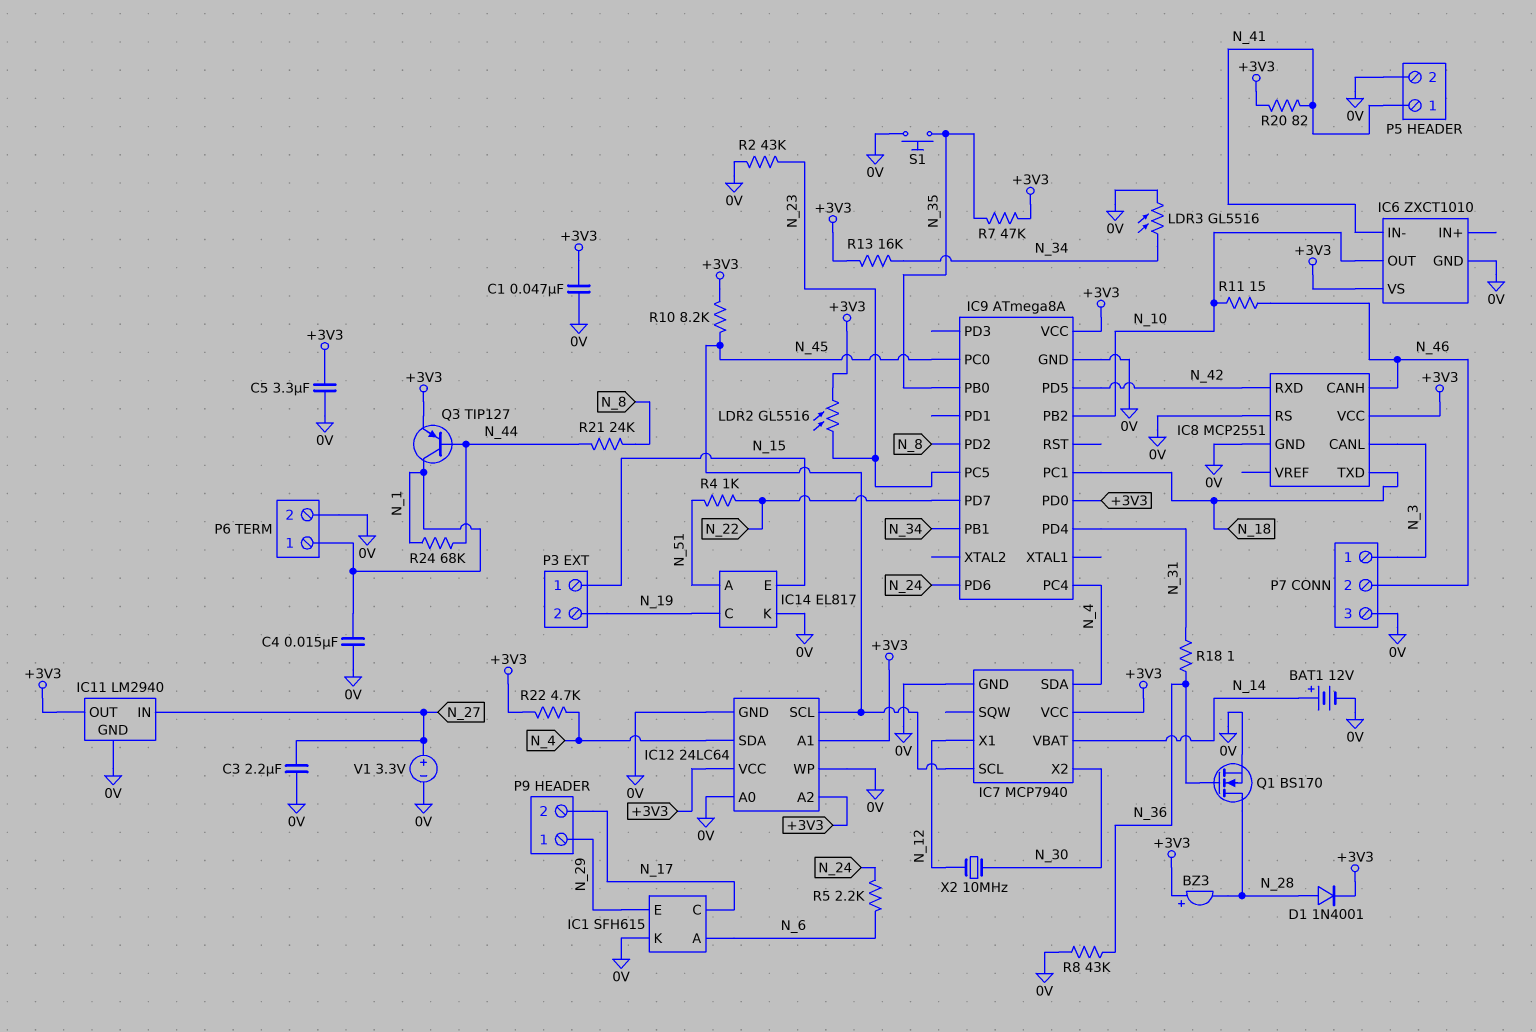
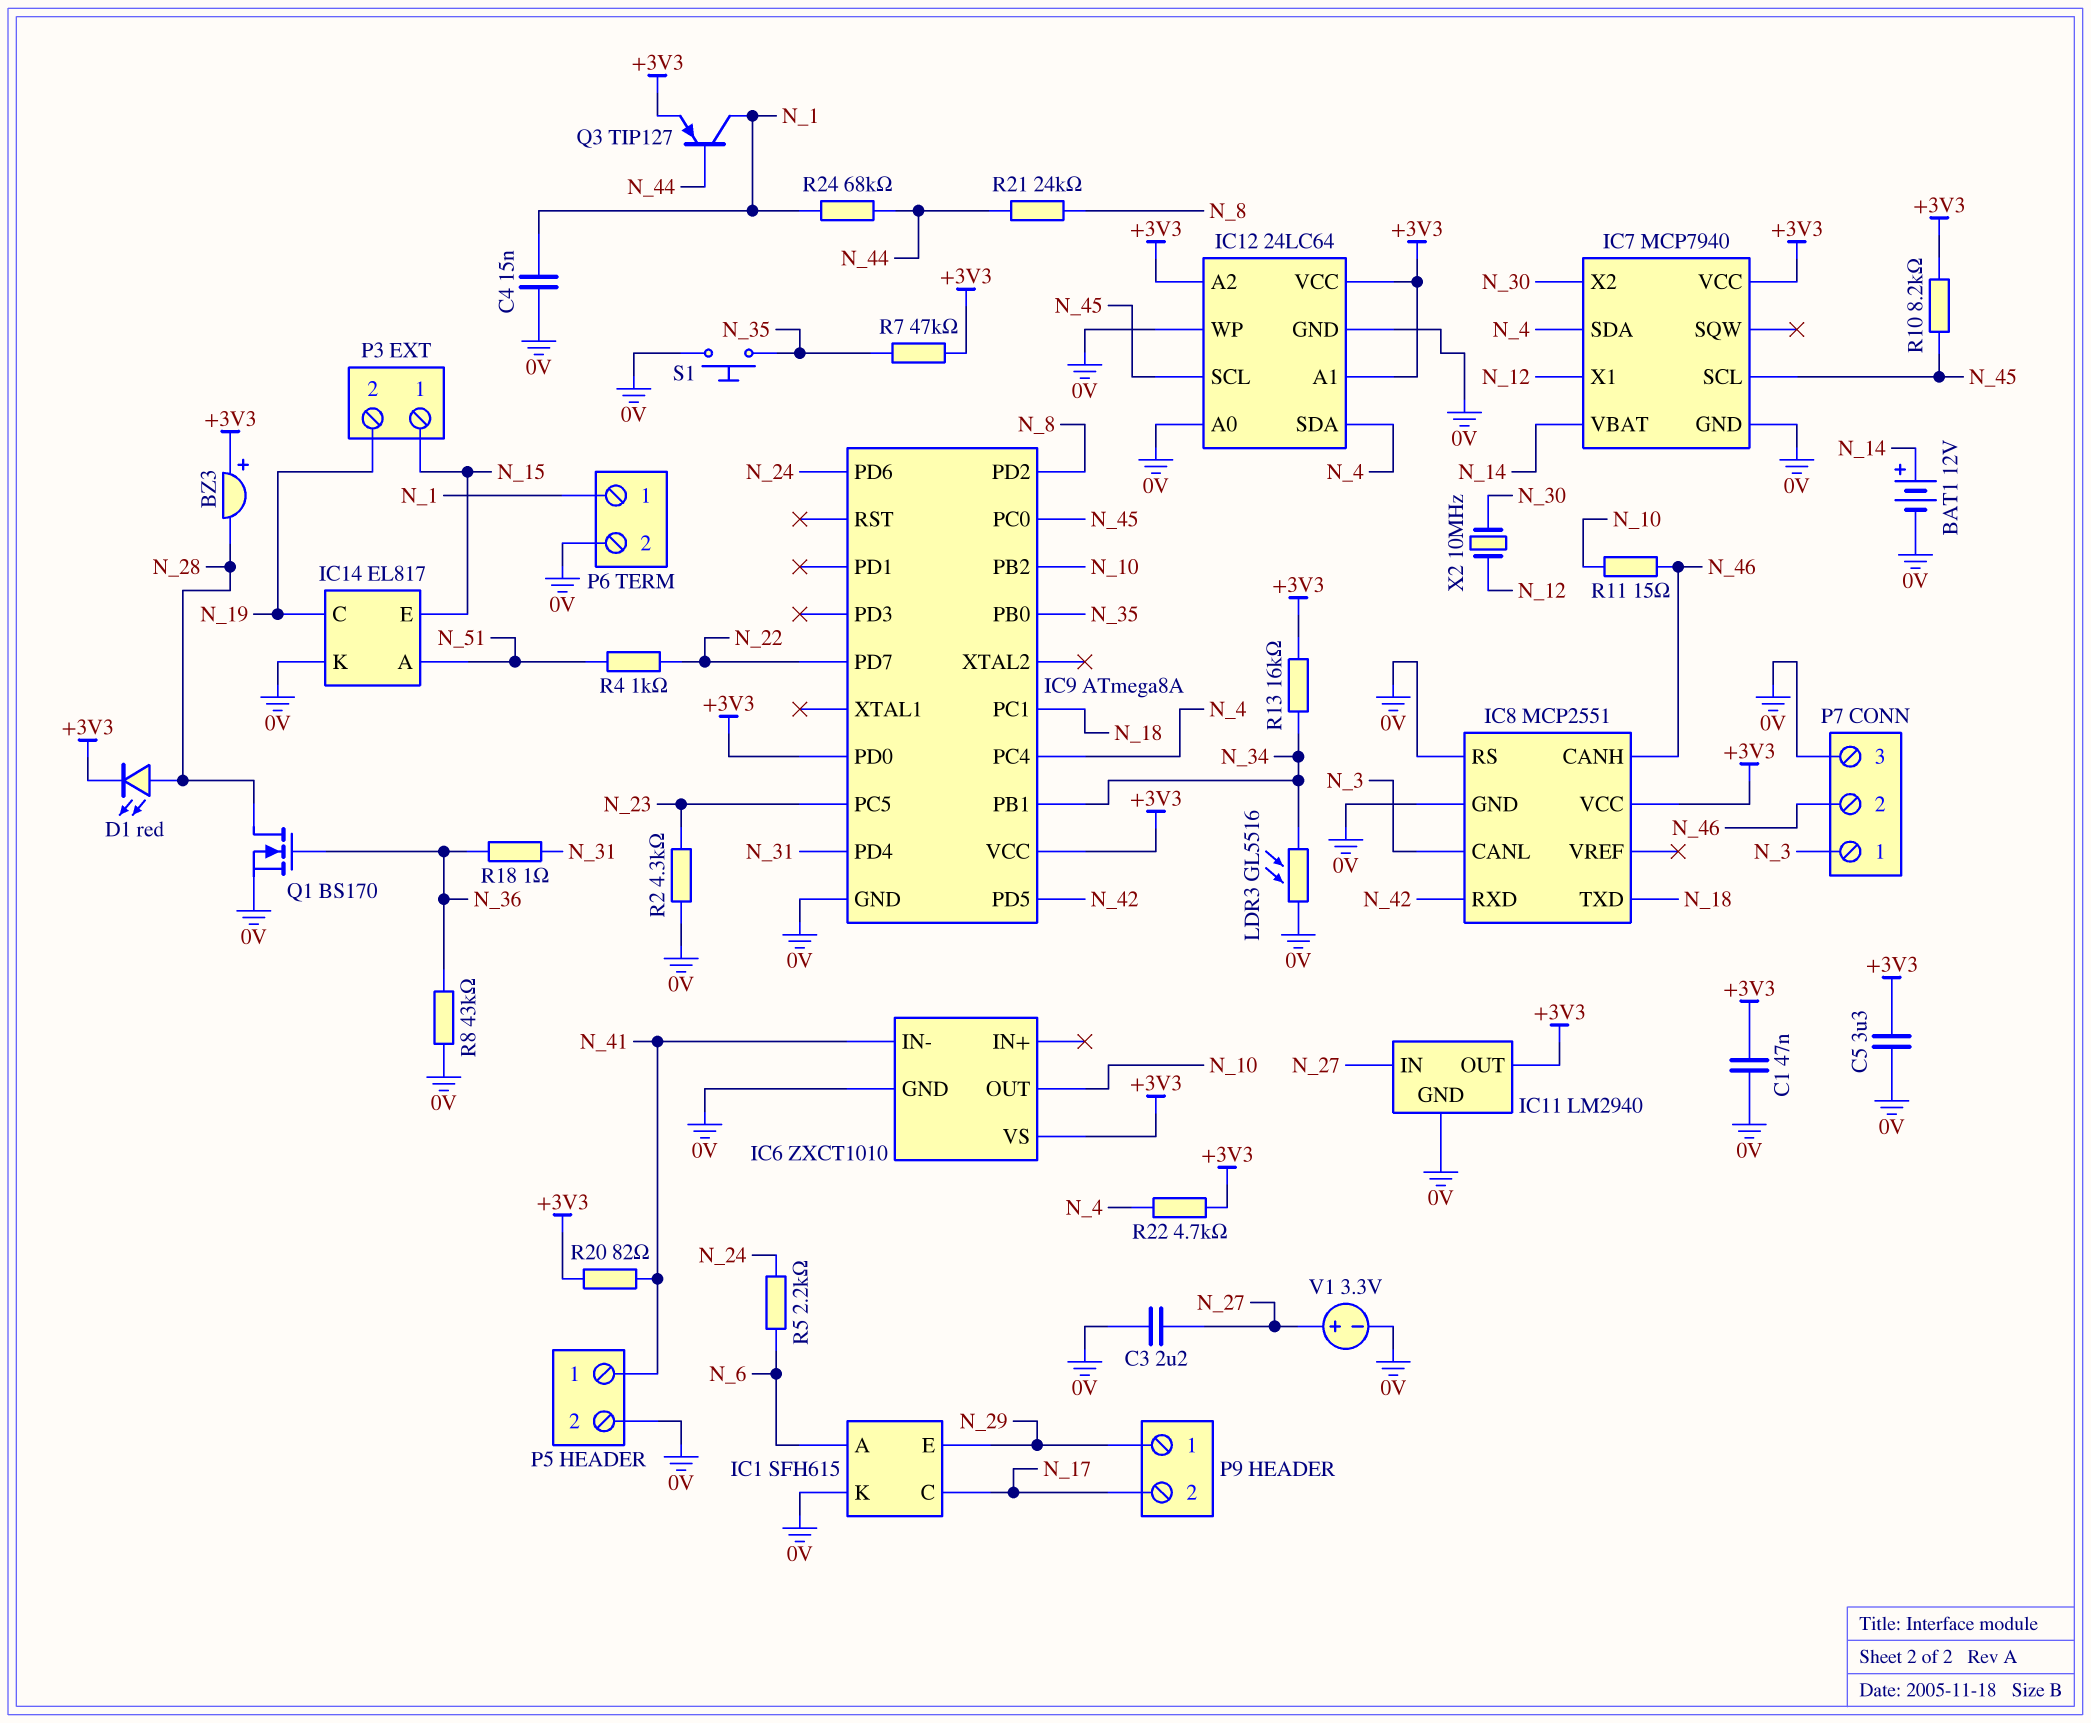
D1: diode 1N4001 (A N_28, K +3V3) -> LED red (A N_28, K +3V3)
LDR2: GL5516 (+3V3, N_23) -> none
R2: 43k (0V, N_23) -> 4.3k (0V, N_23)

